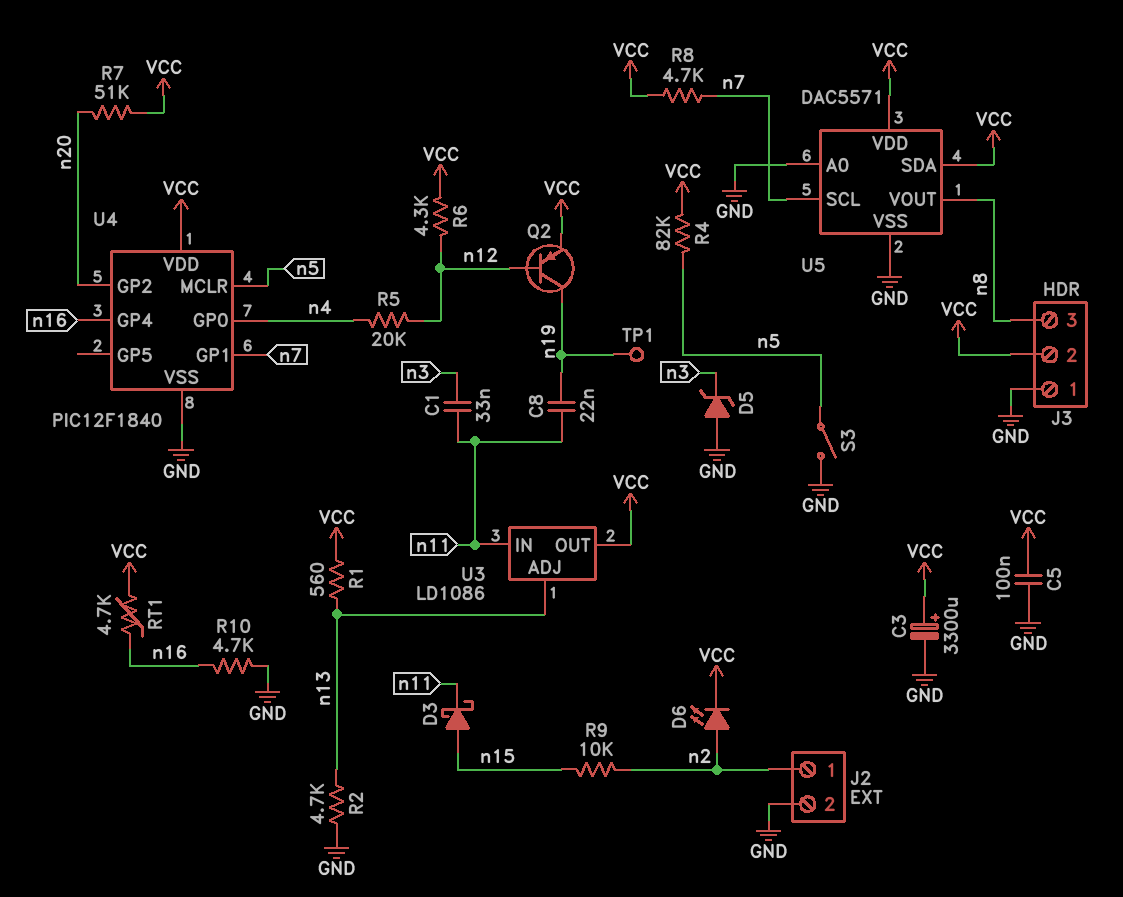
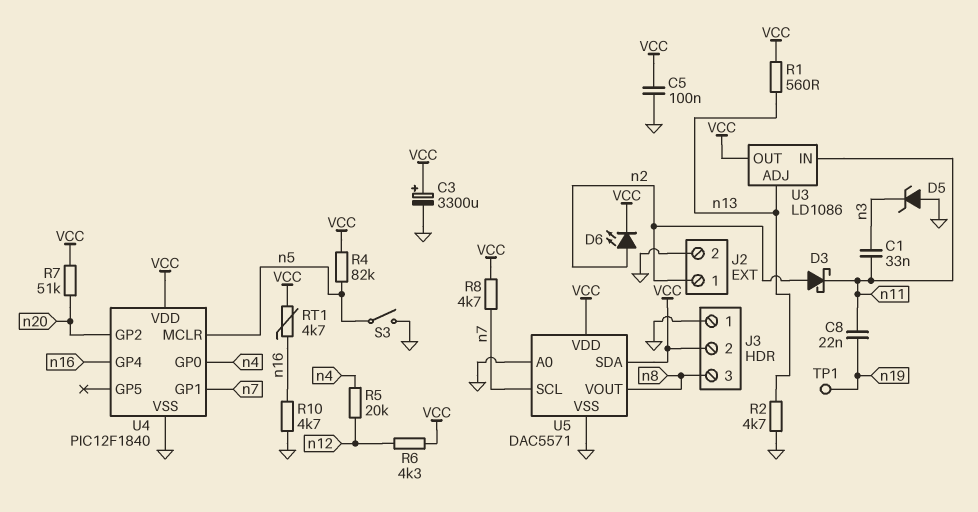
D3: schottky (A n15, K n11) -> schottky (A n2, K n11)
Q2: PNP (B n12, C n19, E VCC) -> none
R9: 10k (n2, n15) -> none

